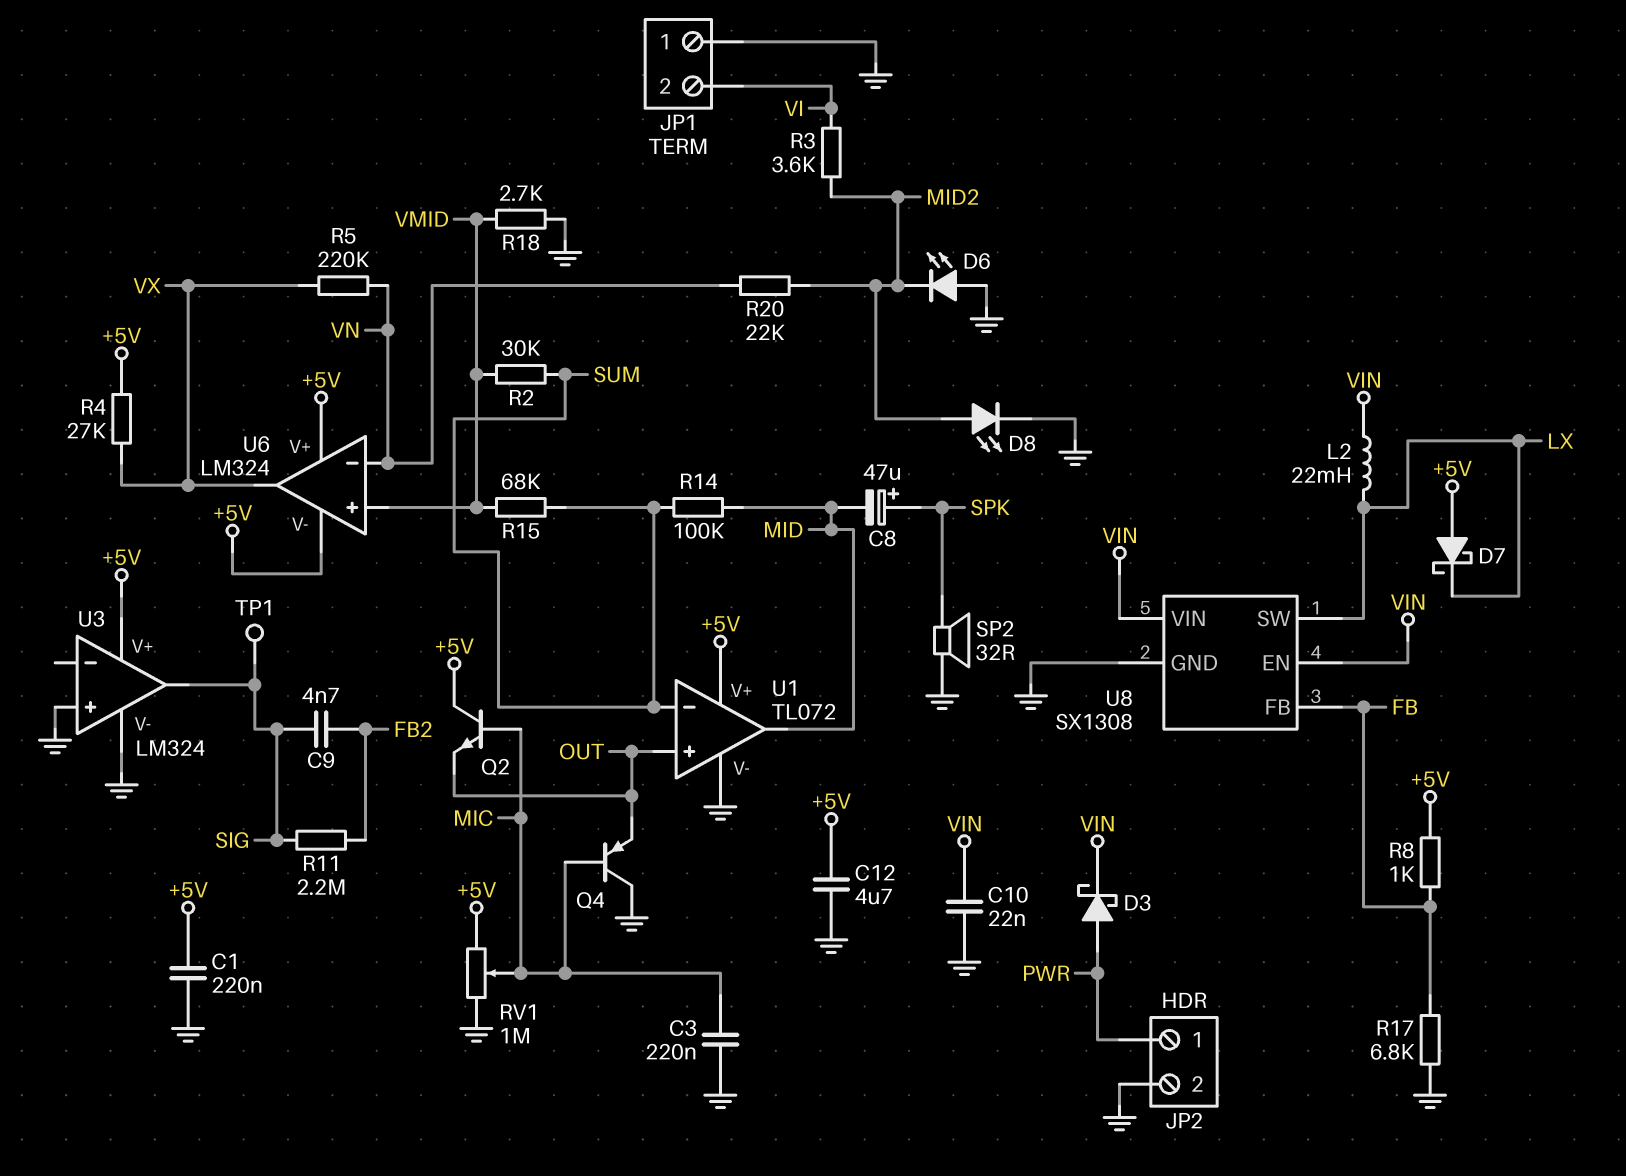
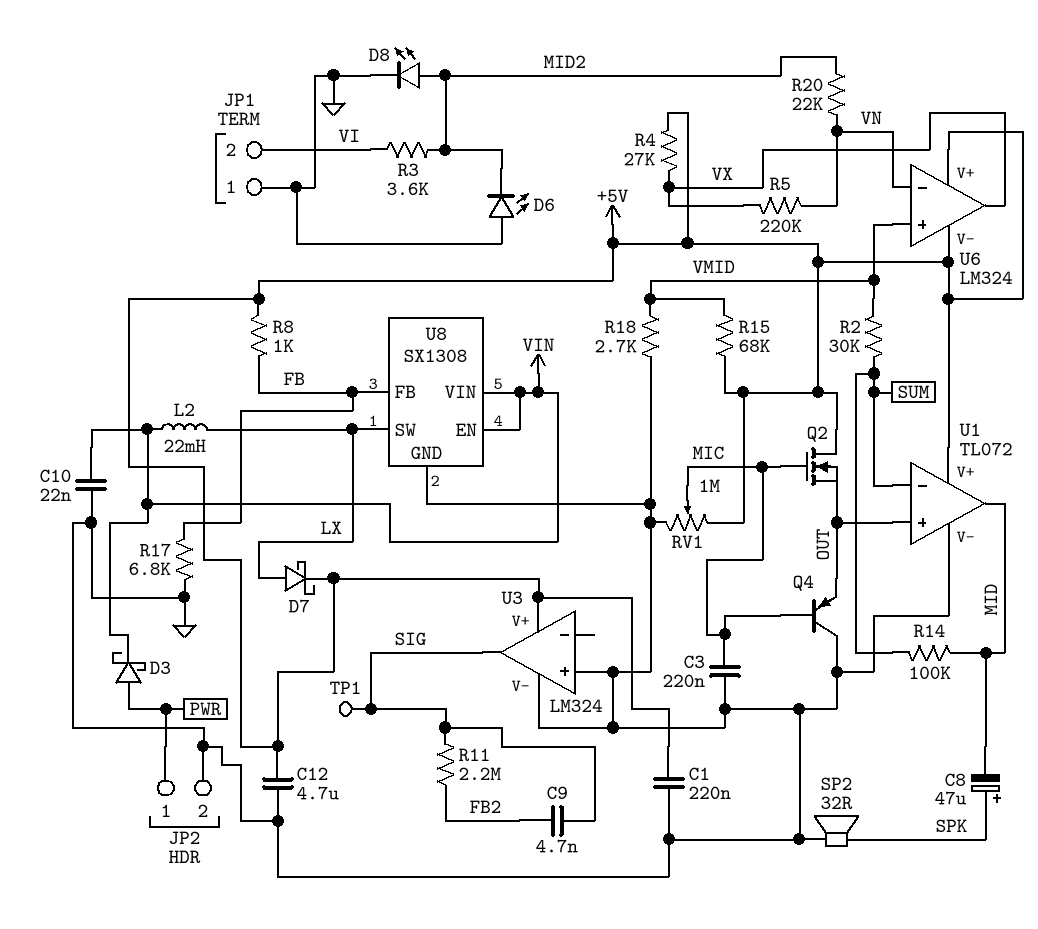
D7: schottky (A +5V, K LX) -> schottky (A LX, K +5V)
Q2: NPN (B MIC, C +5V, E OUT) -> NMOS (G MIC, D +5V, S OUT)
R15: 68k (SUM, VMID) -> 68k (+5V, VMID)

